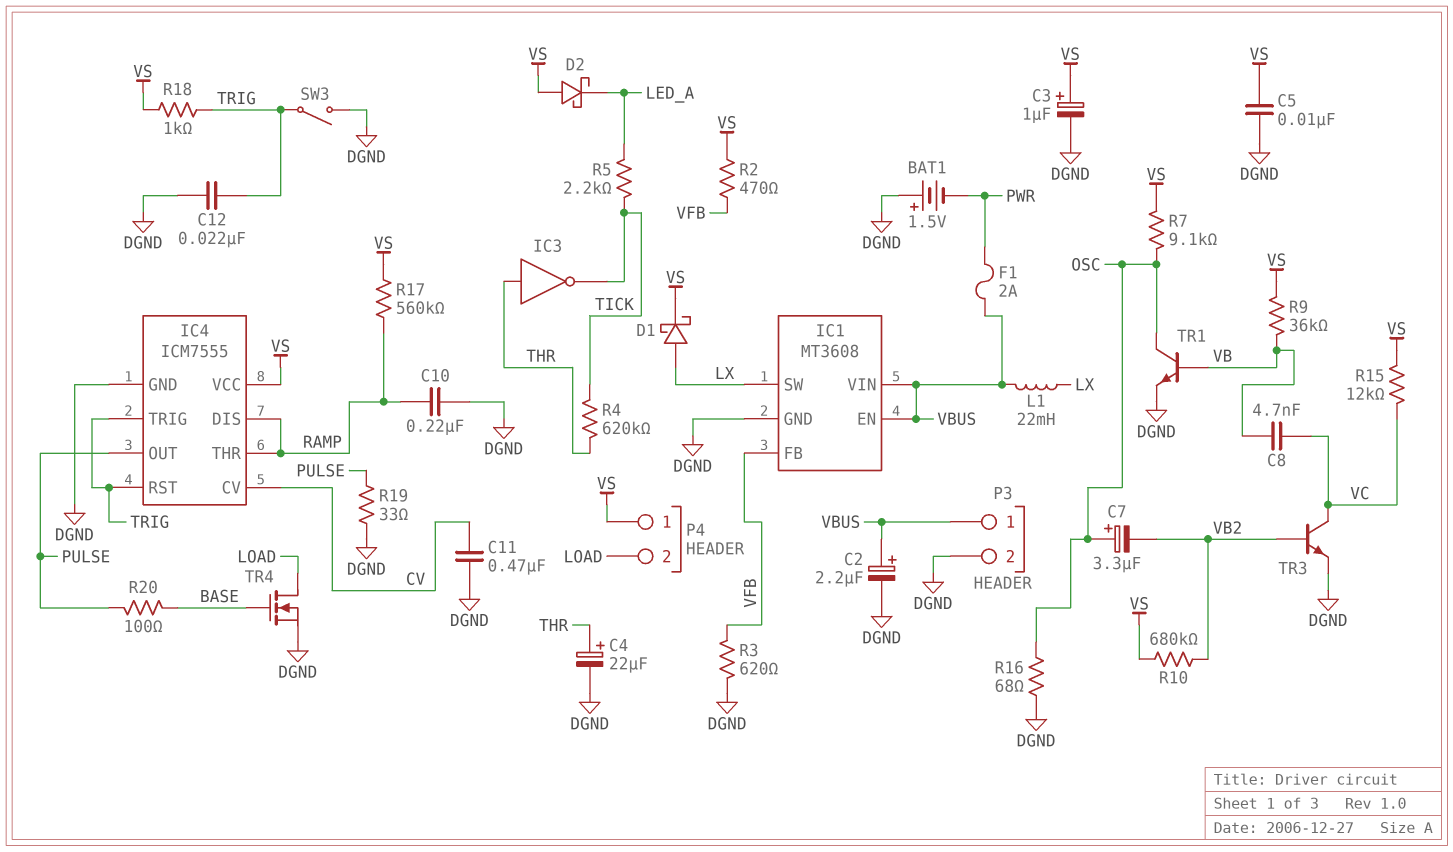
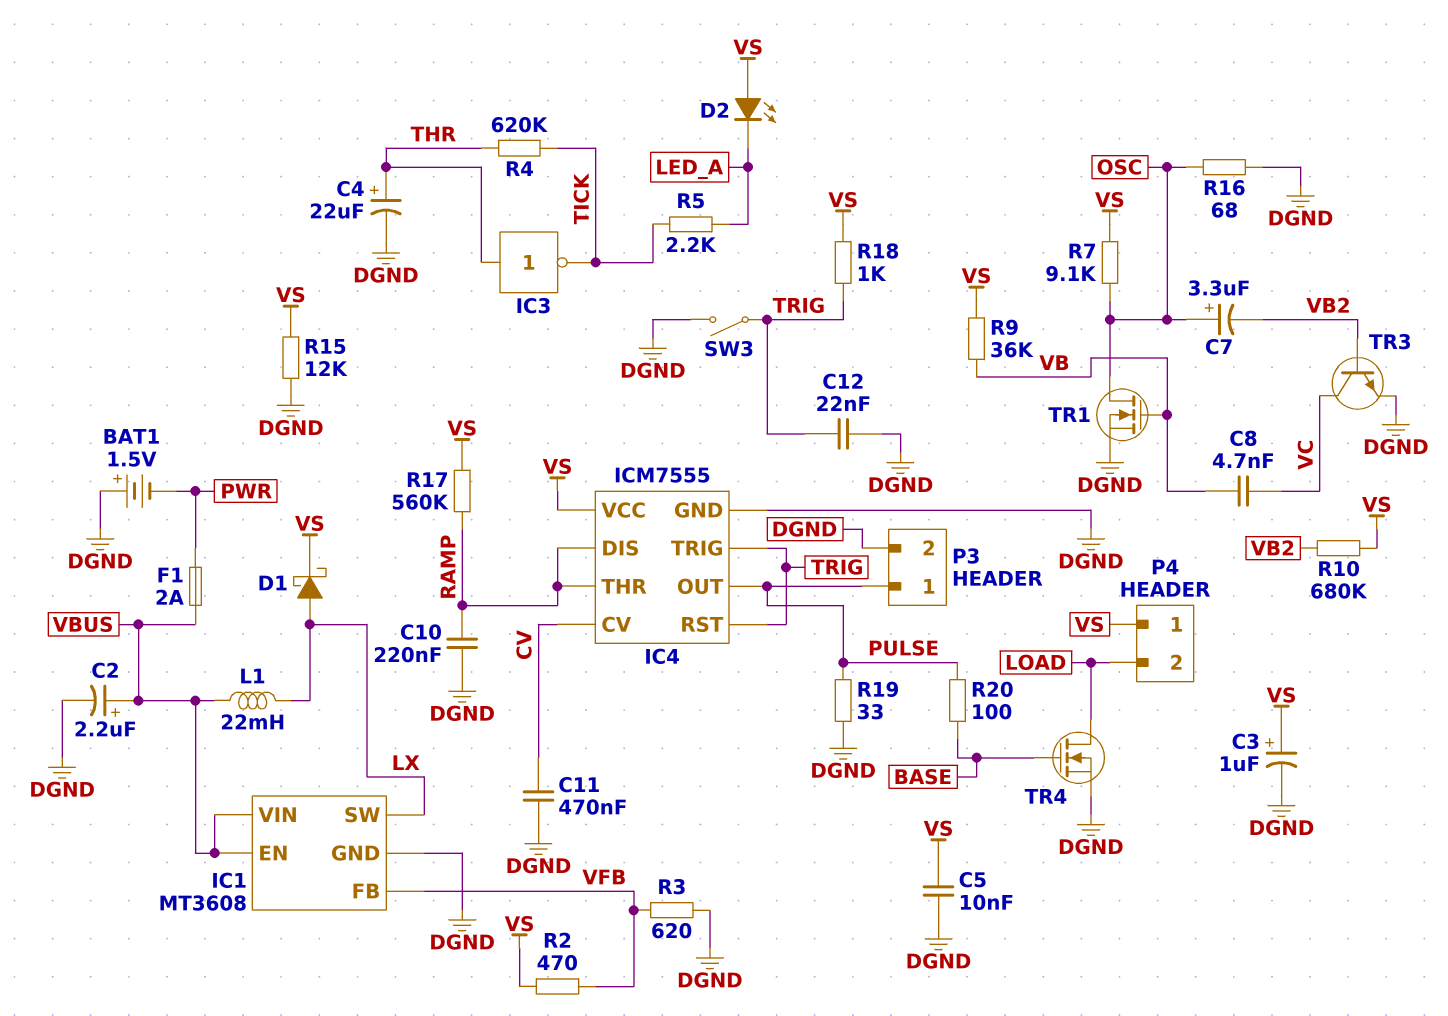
D2: schottky (A VS, K LED_A) -> LED (A VS, K LED_A)
P3 pin 1: VBUS -> PULSE
R15: 12k (VC, VS) -> 12k (DGND, VS)
TR1: NPN (B VB, C OSC, E DGND) -> NMOS (G VB, D OSC, S DGND)

